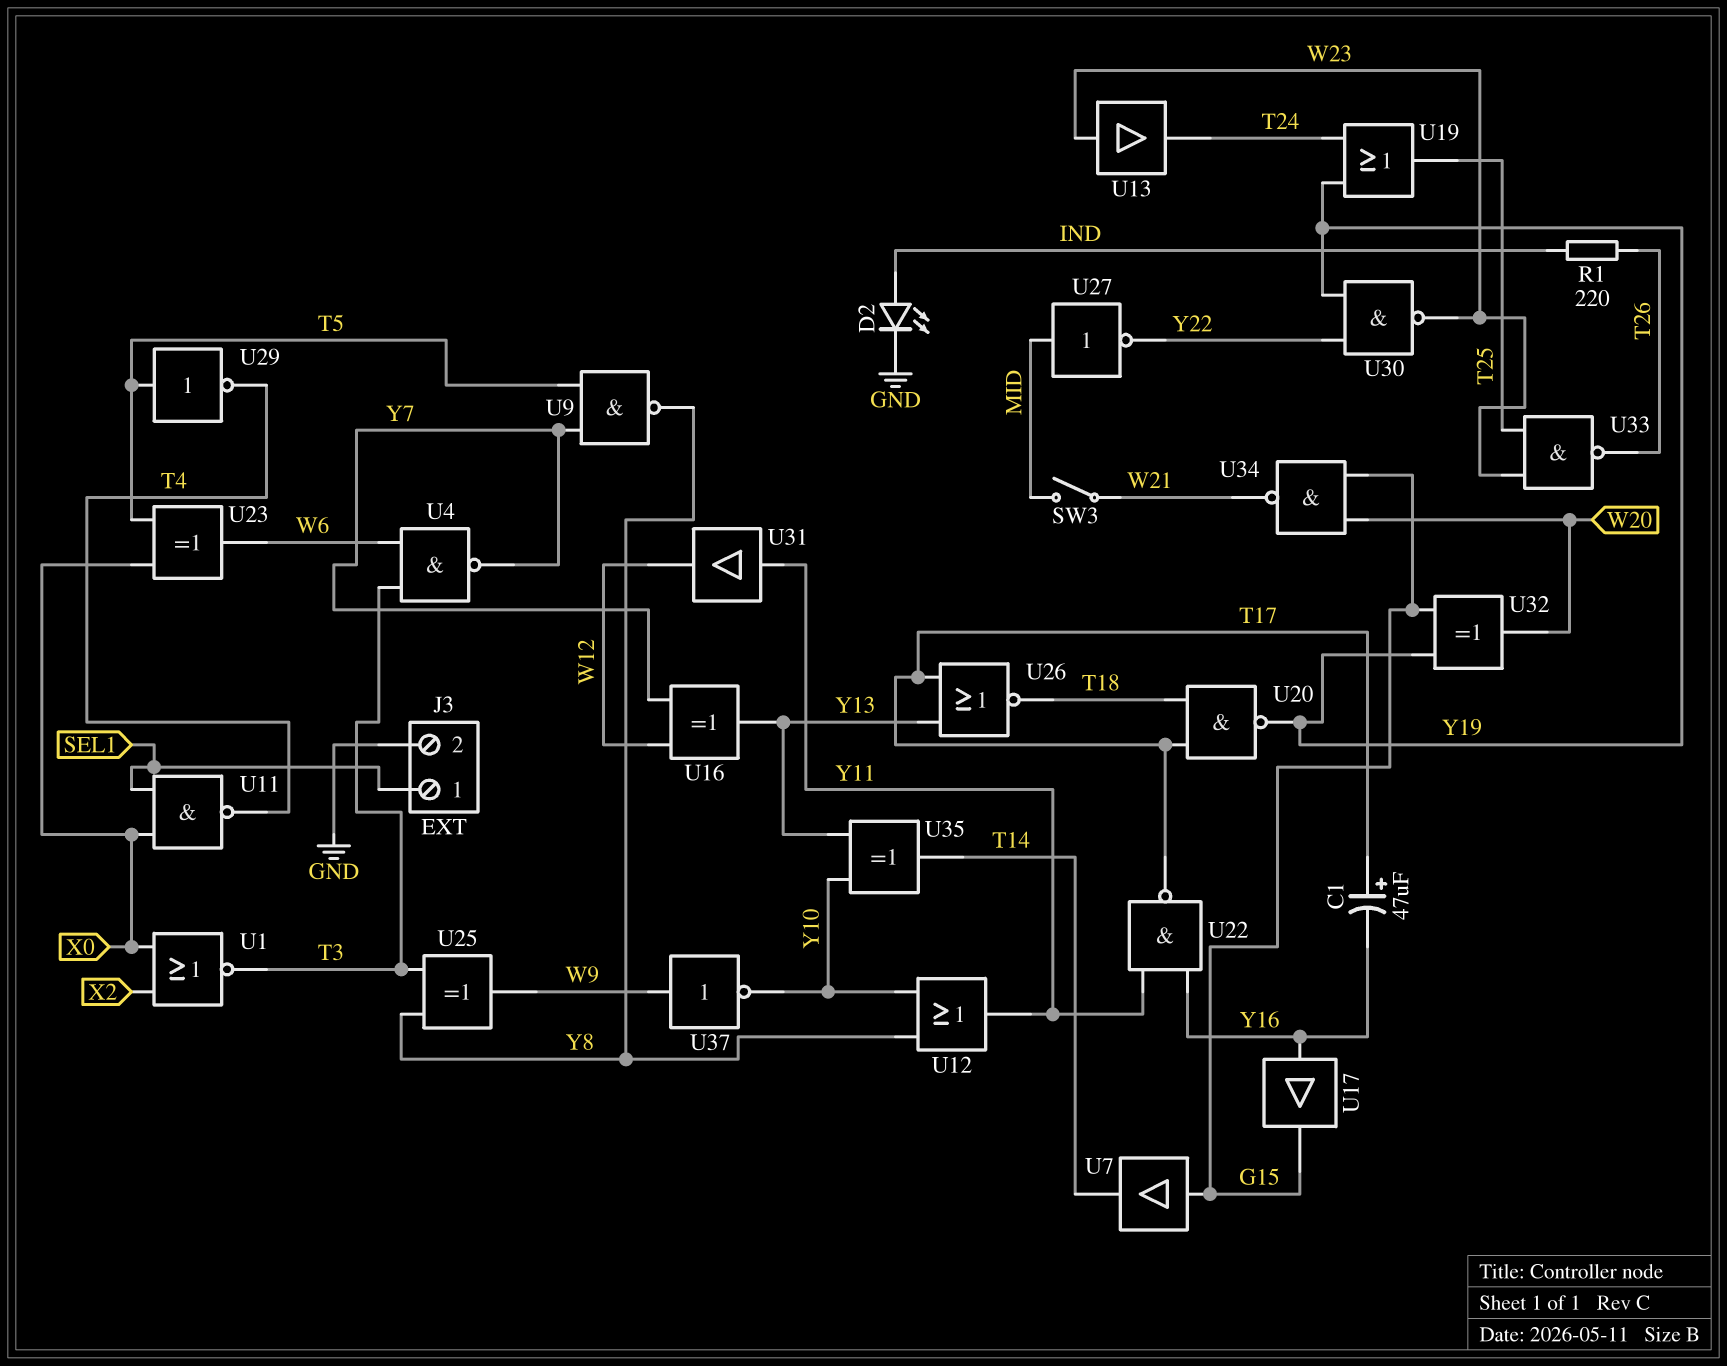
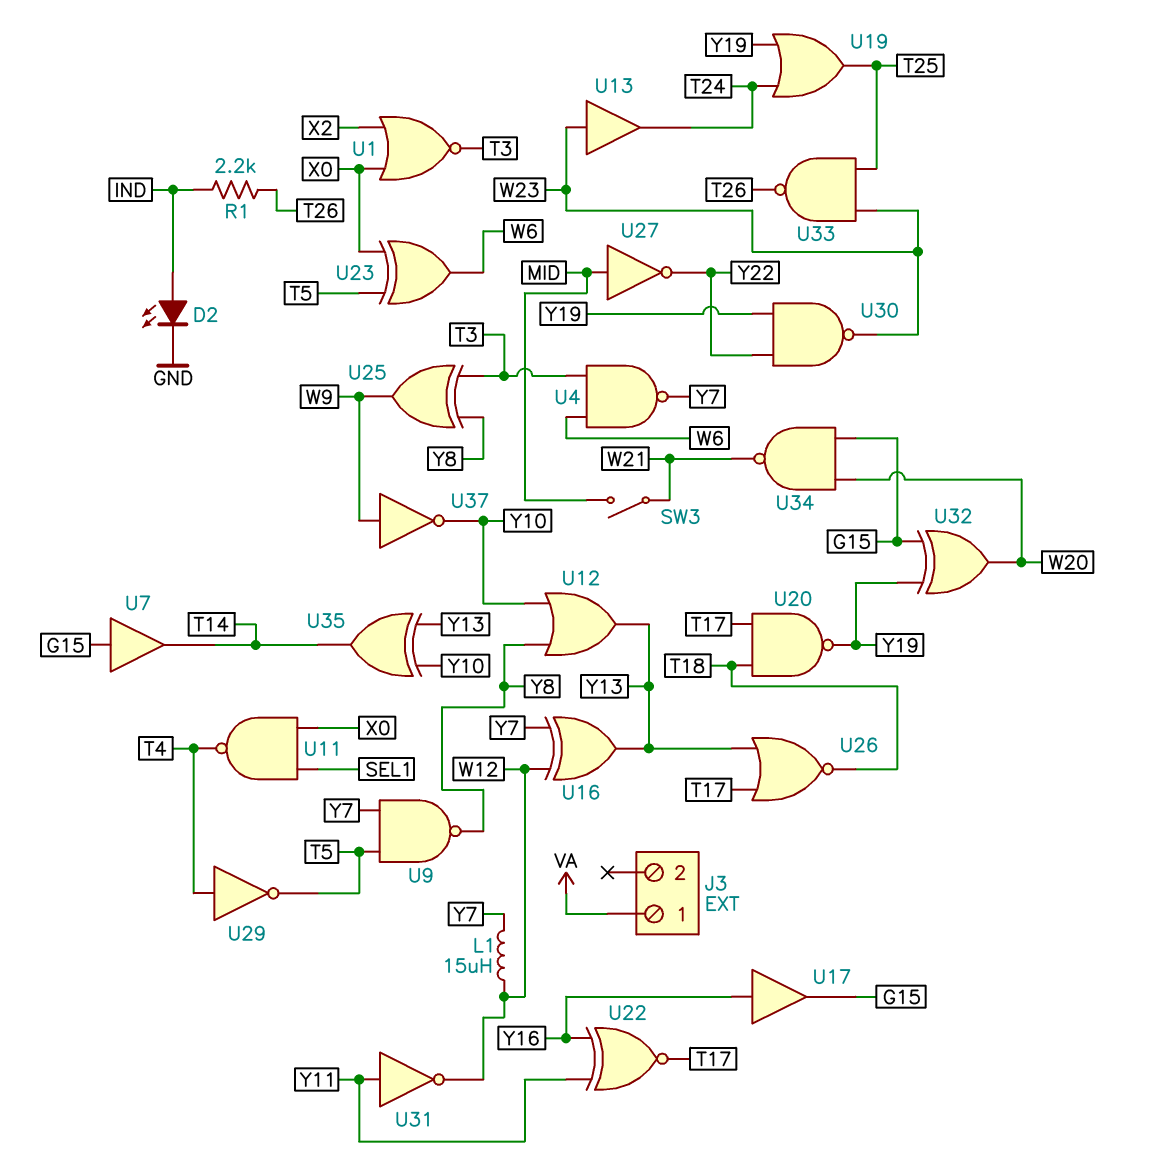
C1: 47uF (plus T17, minus Y16) -> none
J3 pin 1: SEL1 -> VA
J3 pin 2: GND -> none
L1: none -> 15uH (W12, Y7)
R1: 220 (IND, T26) -> 2.2k (IND, T26)
U12: OR (in Y8, in Y10, out Y11) -> OR (in Y8, in Y10, out Y13)
U22: NAND (in Y11, in Y16, out T17) -> XNOR (in Y11, in Y16, out T17)
U29: NOT (in T5, out T4) -> NOT (in T4, out T5)
U31: buffer (in Y11, out W12) -> NOT (in Y11, out W12)

